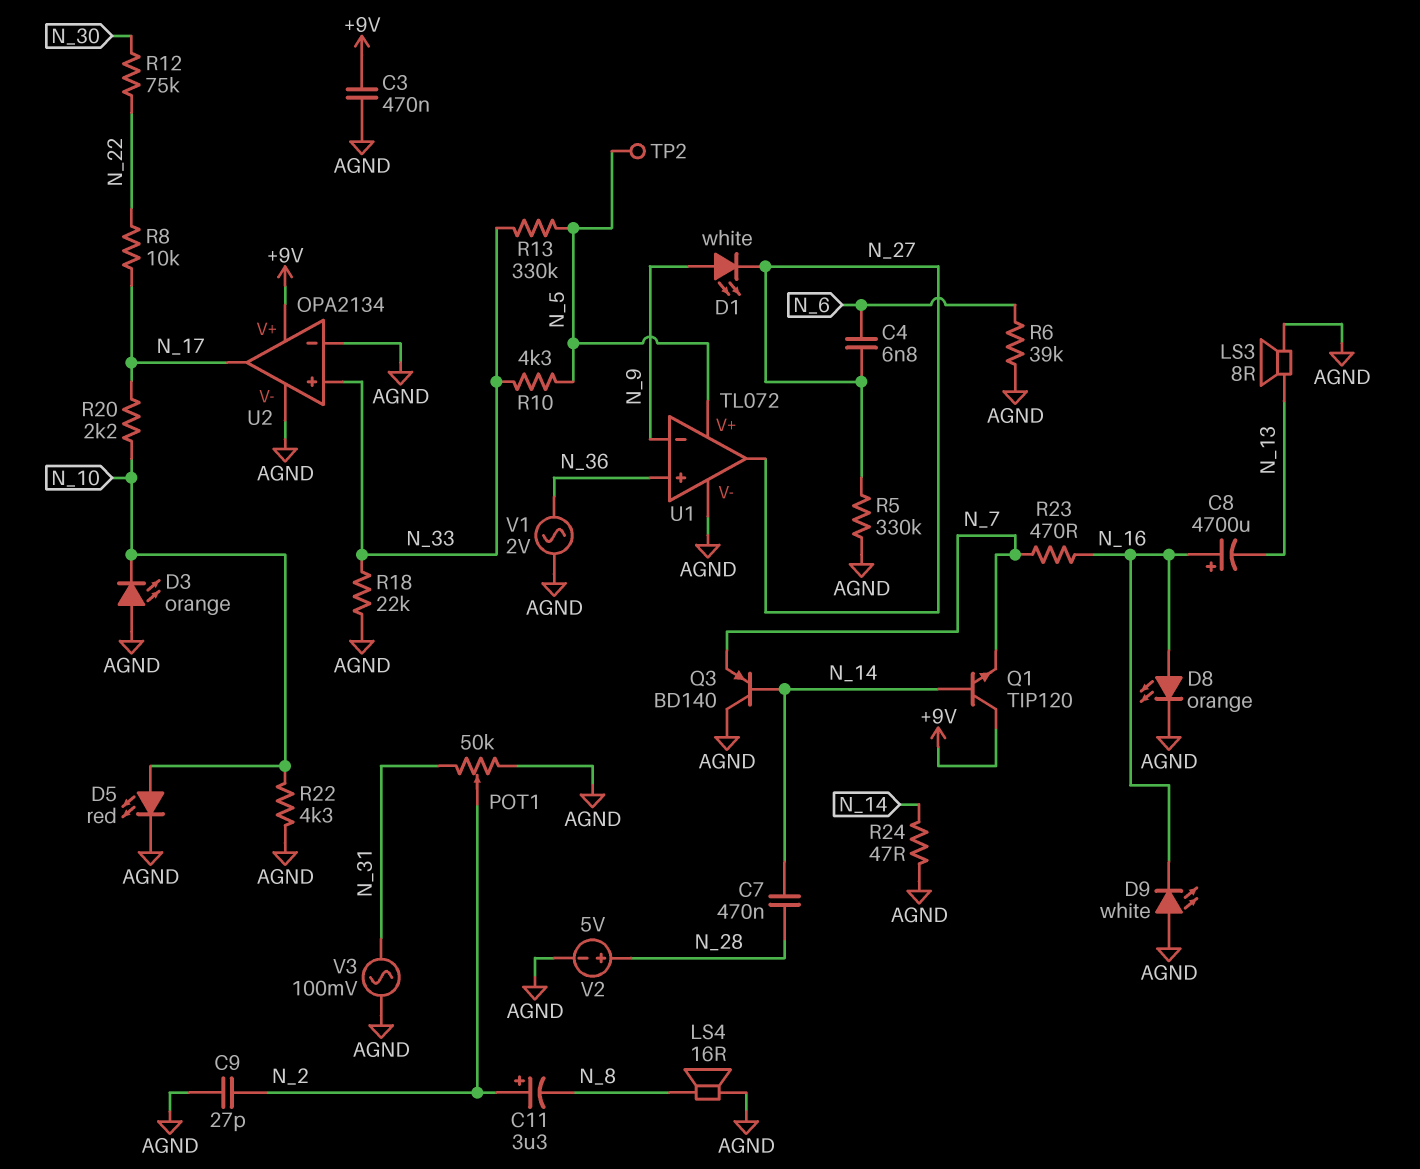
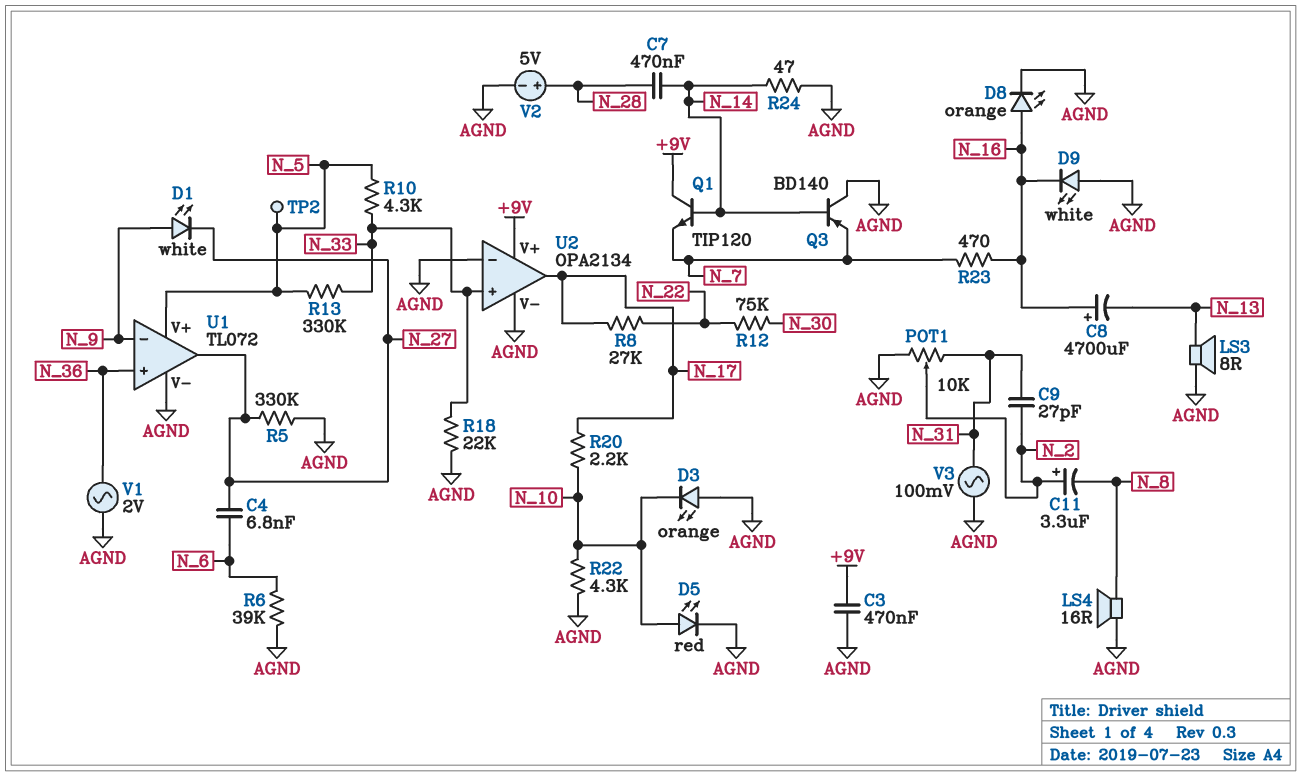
C9: 27pF (AGND, N_2) -> 27pF (N_2, N_31)
POT1: 50k (AGND, N_31, wiper N_2) -> 10k (AGND, N_31, wiper N_2)
R8: 10k (N_17, N_22) -> 27k (N_17, N_22)

